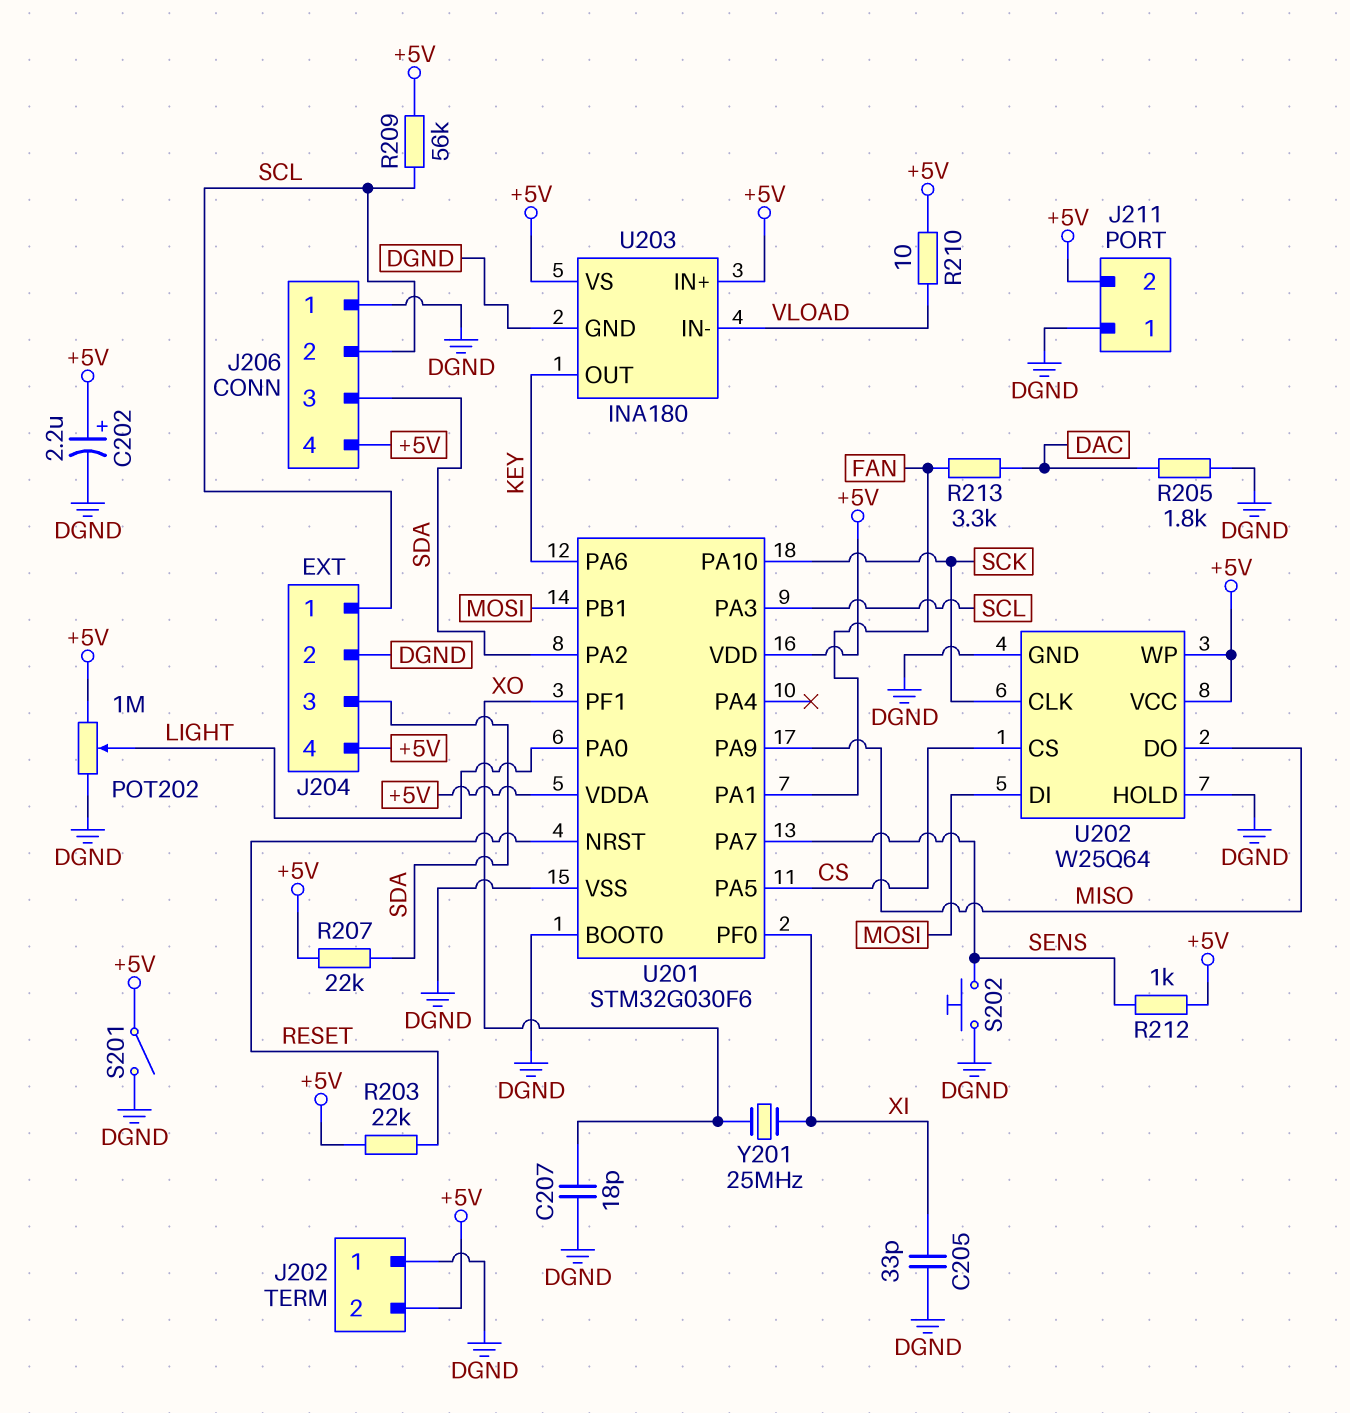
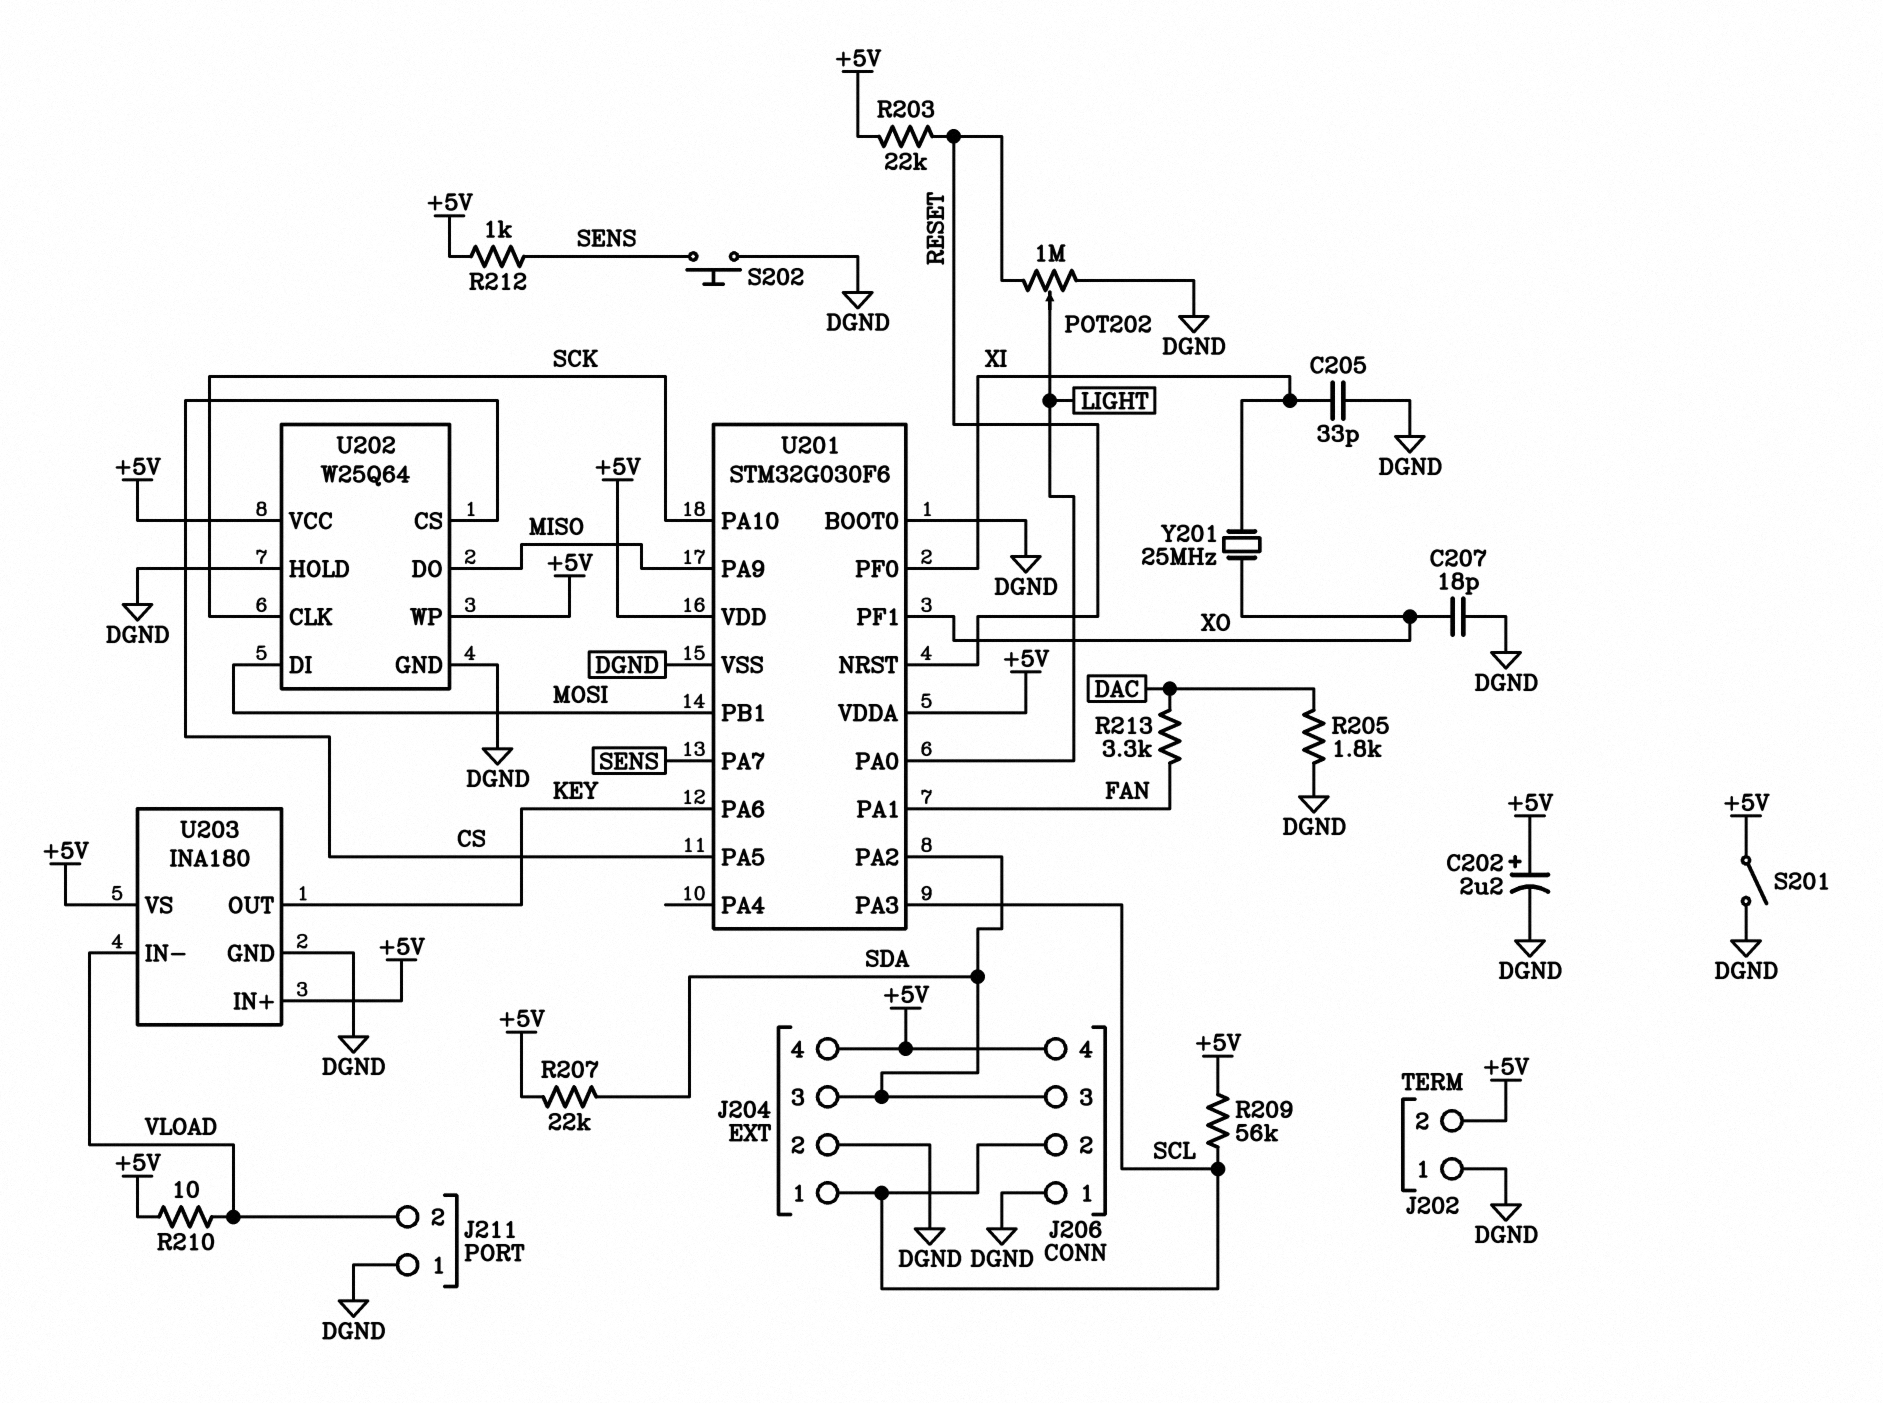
J211 pin 2: +5V -> VLOAD
POT202: 1M (+5V, DGND, wiper LIGHT) -> 1M (DGND, RESET, wiper LIGHT)

